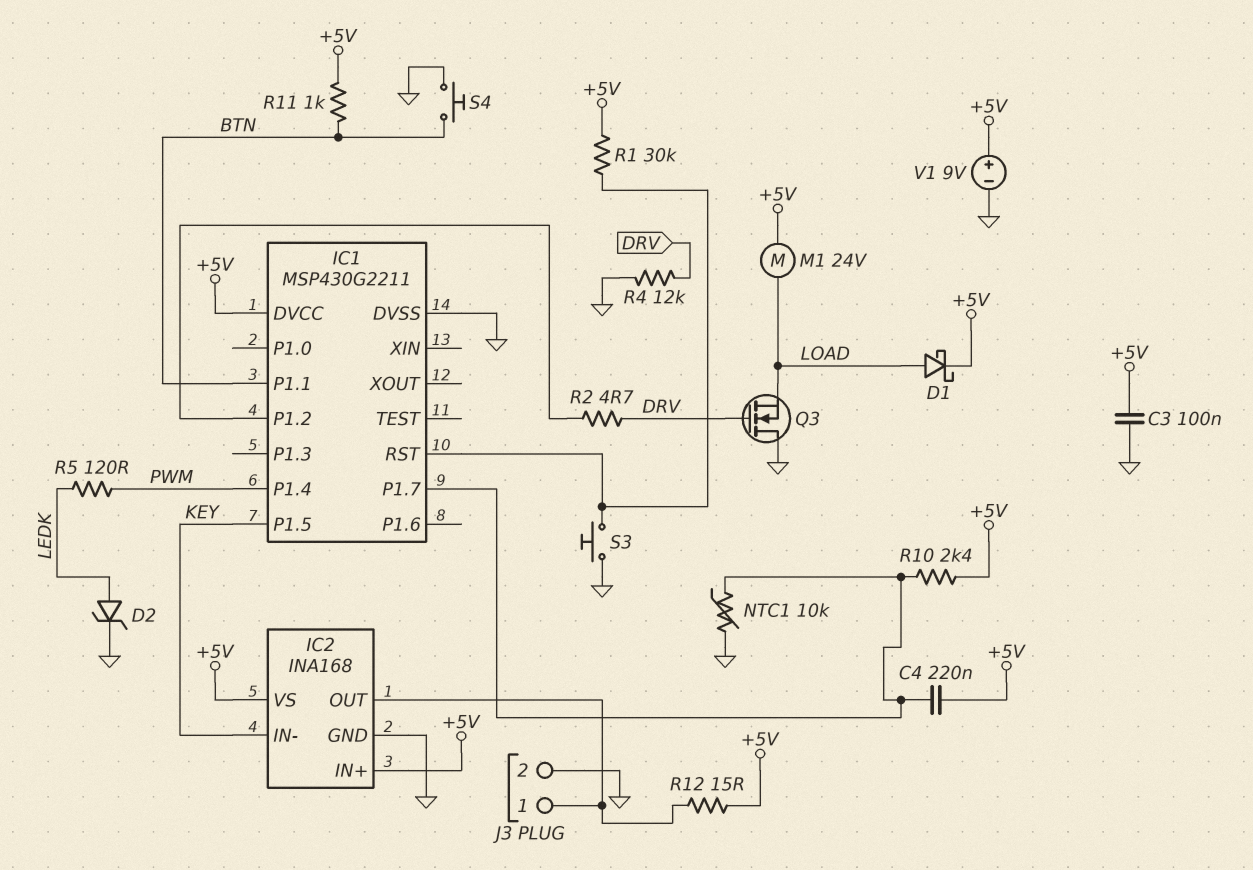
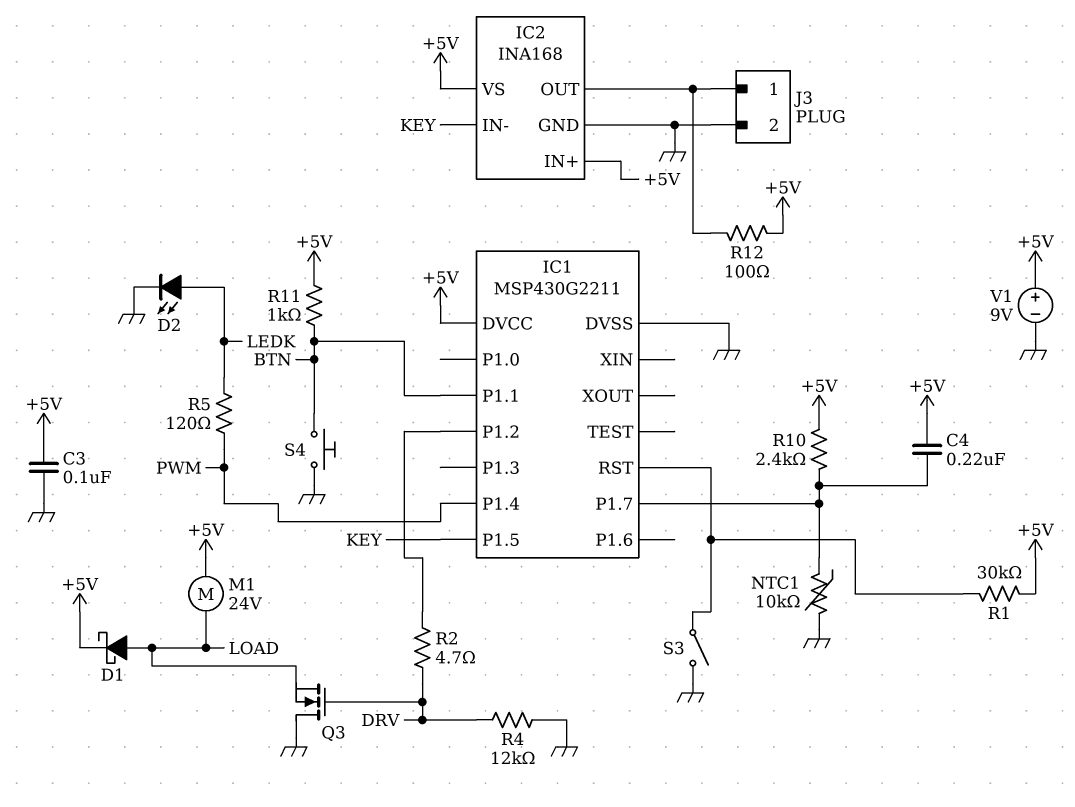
D2: zener (A LEDK, K GND) -> LED (A LEDK, K GND)
R12: 15 (+5V, IC2/OUT) -> 100 (+5V, IC2/OUT)
S3: button (GND, IC1/RST) -> switch (GND, IC1/RST)

